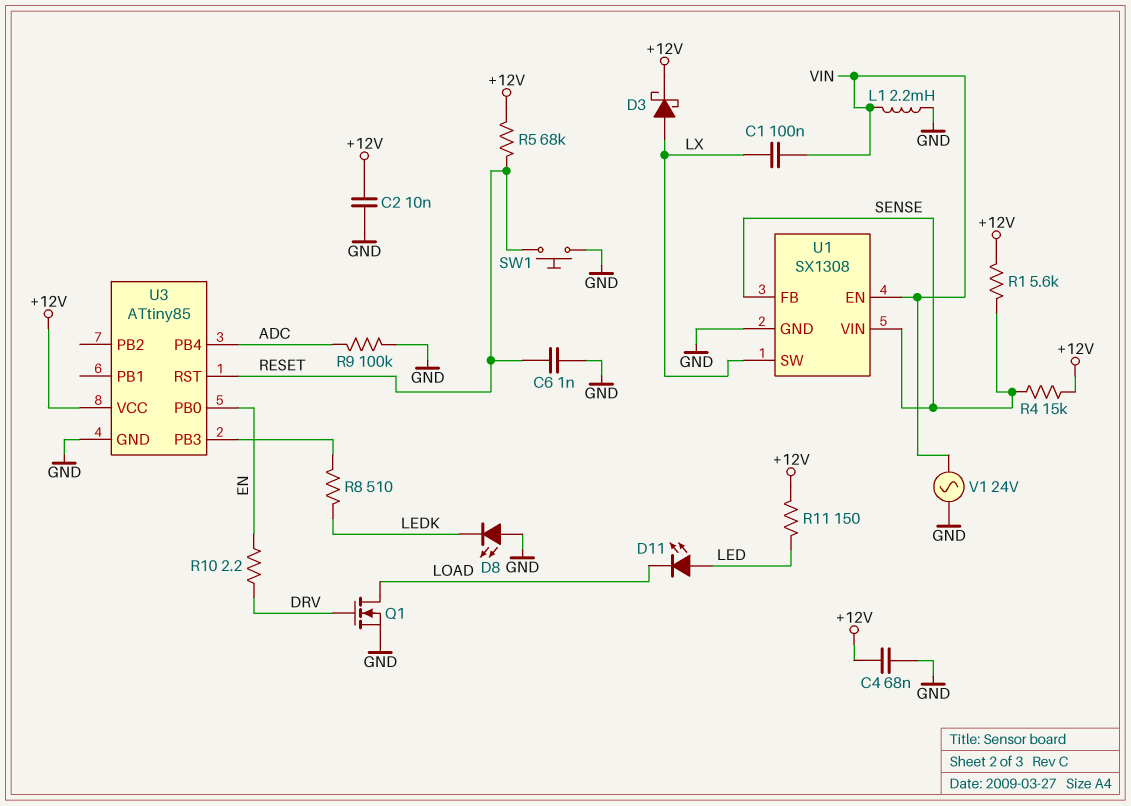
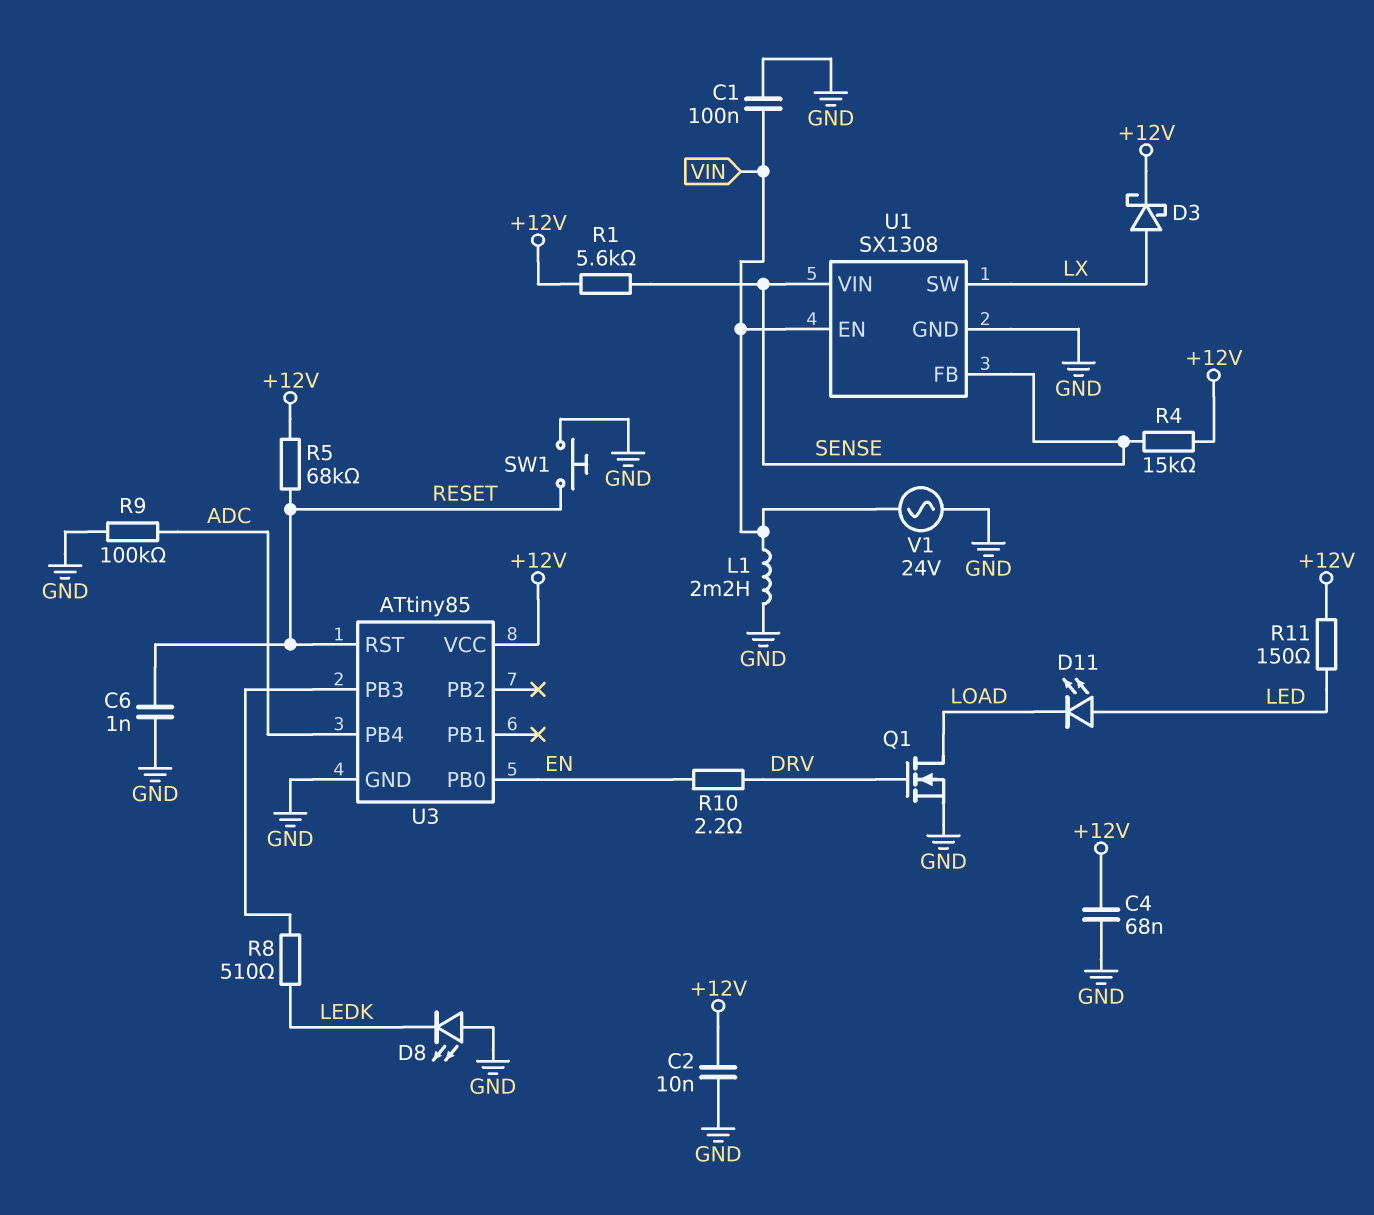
C1: 100nF (LX, VIN) -> 100nF (GND, VIN)

